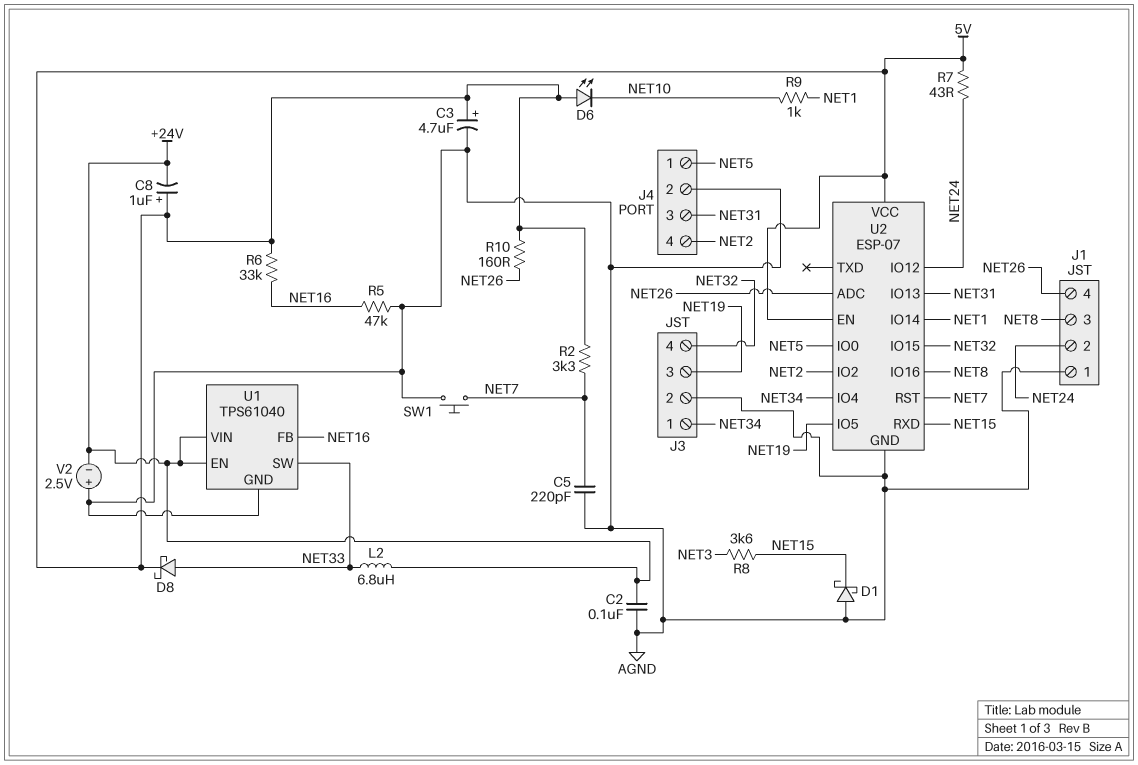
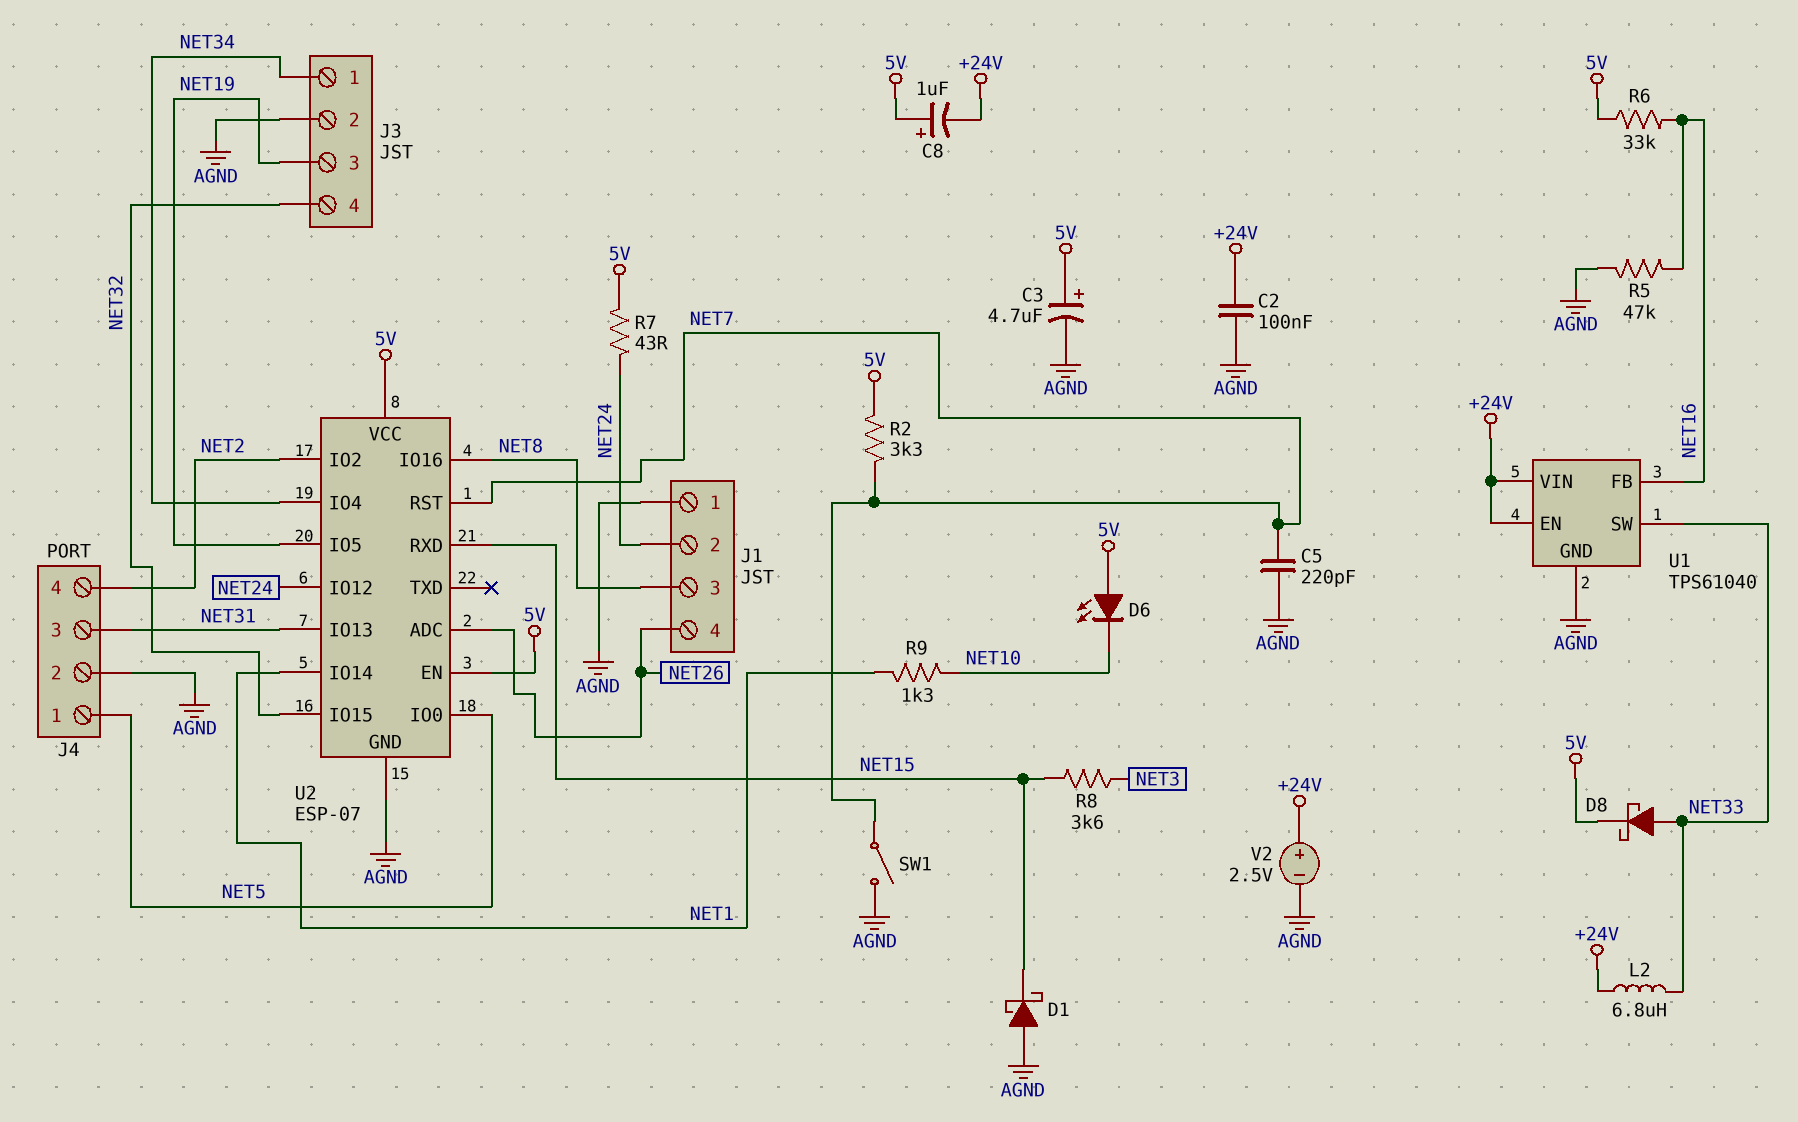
R9: 1k (NET1, NET10) -> 1.3k (NET1, NET10)
R10: 160 (5V, NET26) -> none
SW1: button (AGND, NET7) -> switch (AGND, NET7)
V2: 2.5V (plus AGND, minus +24V) -> 2.5V (plus +24V, minus AGND)

